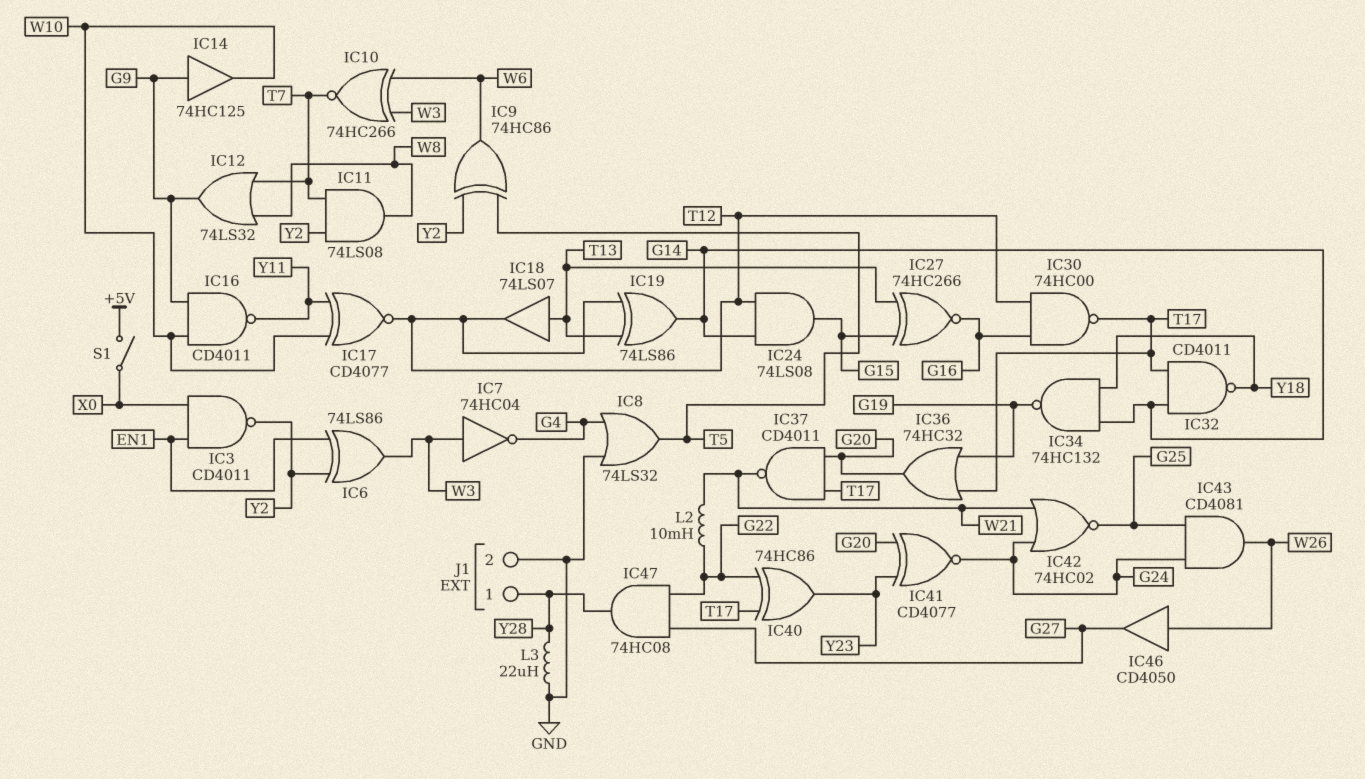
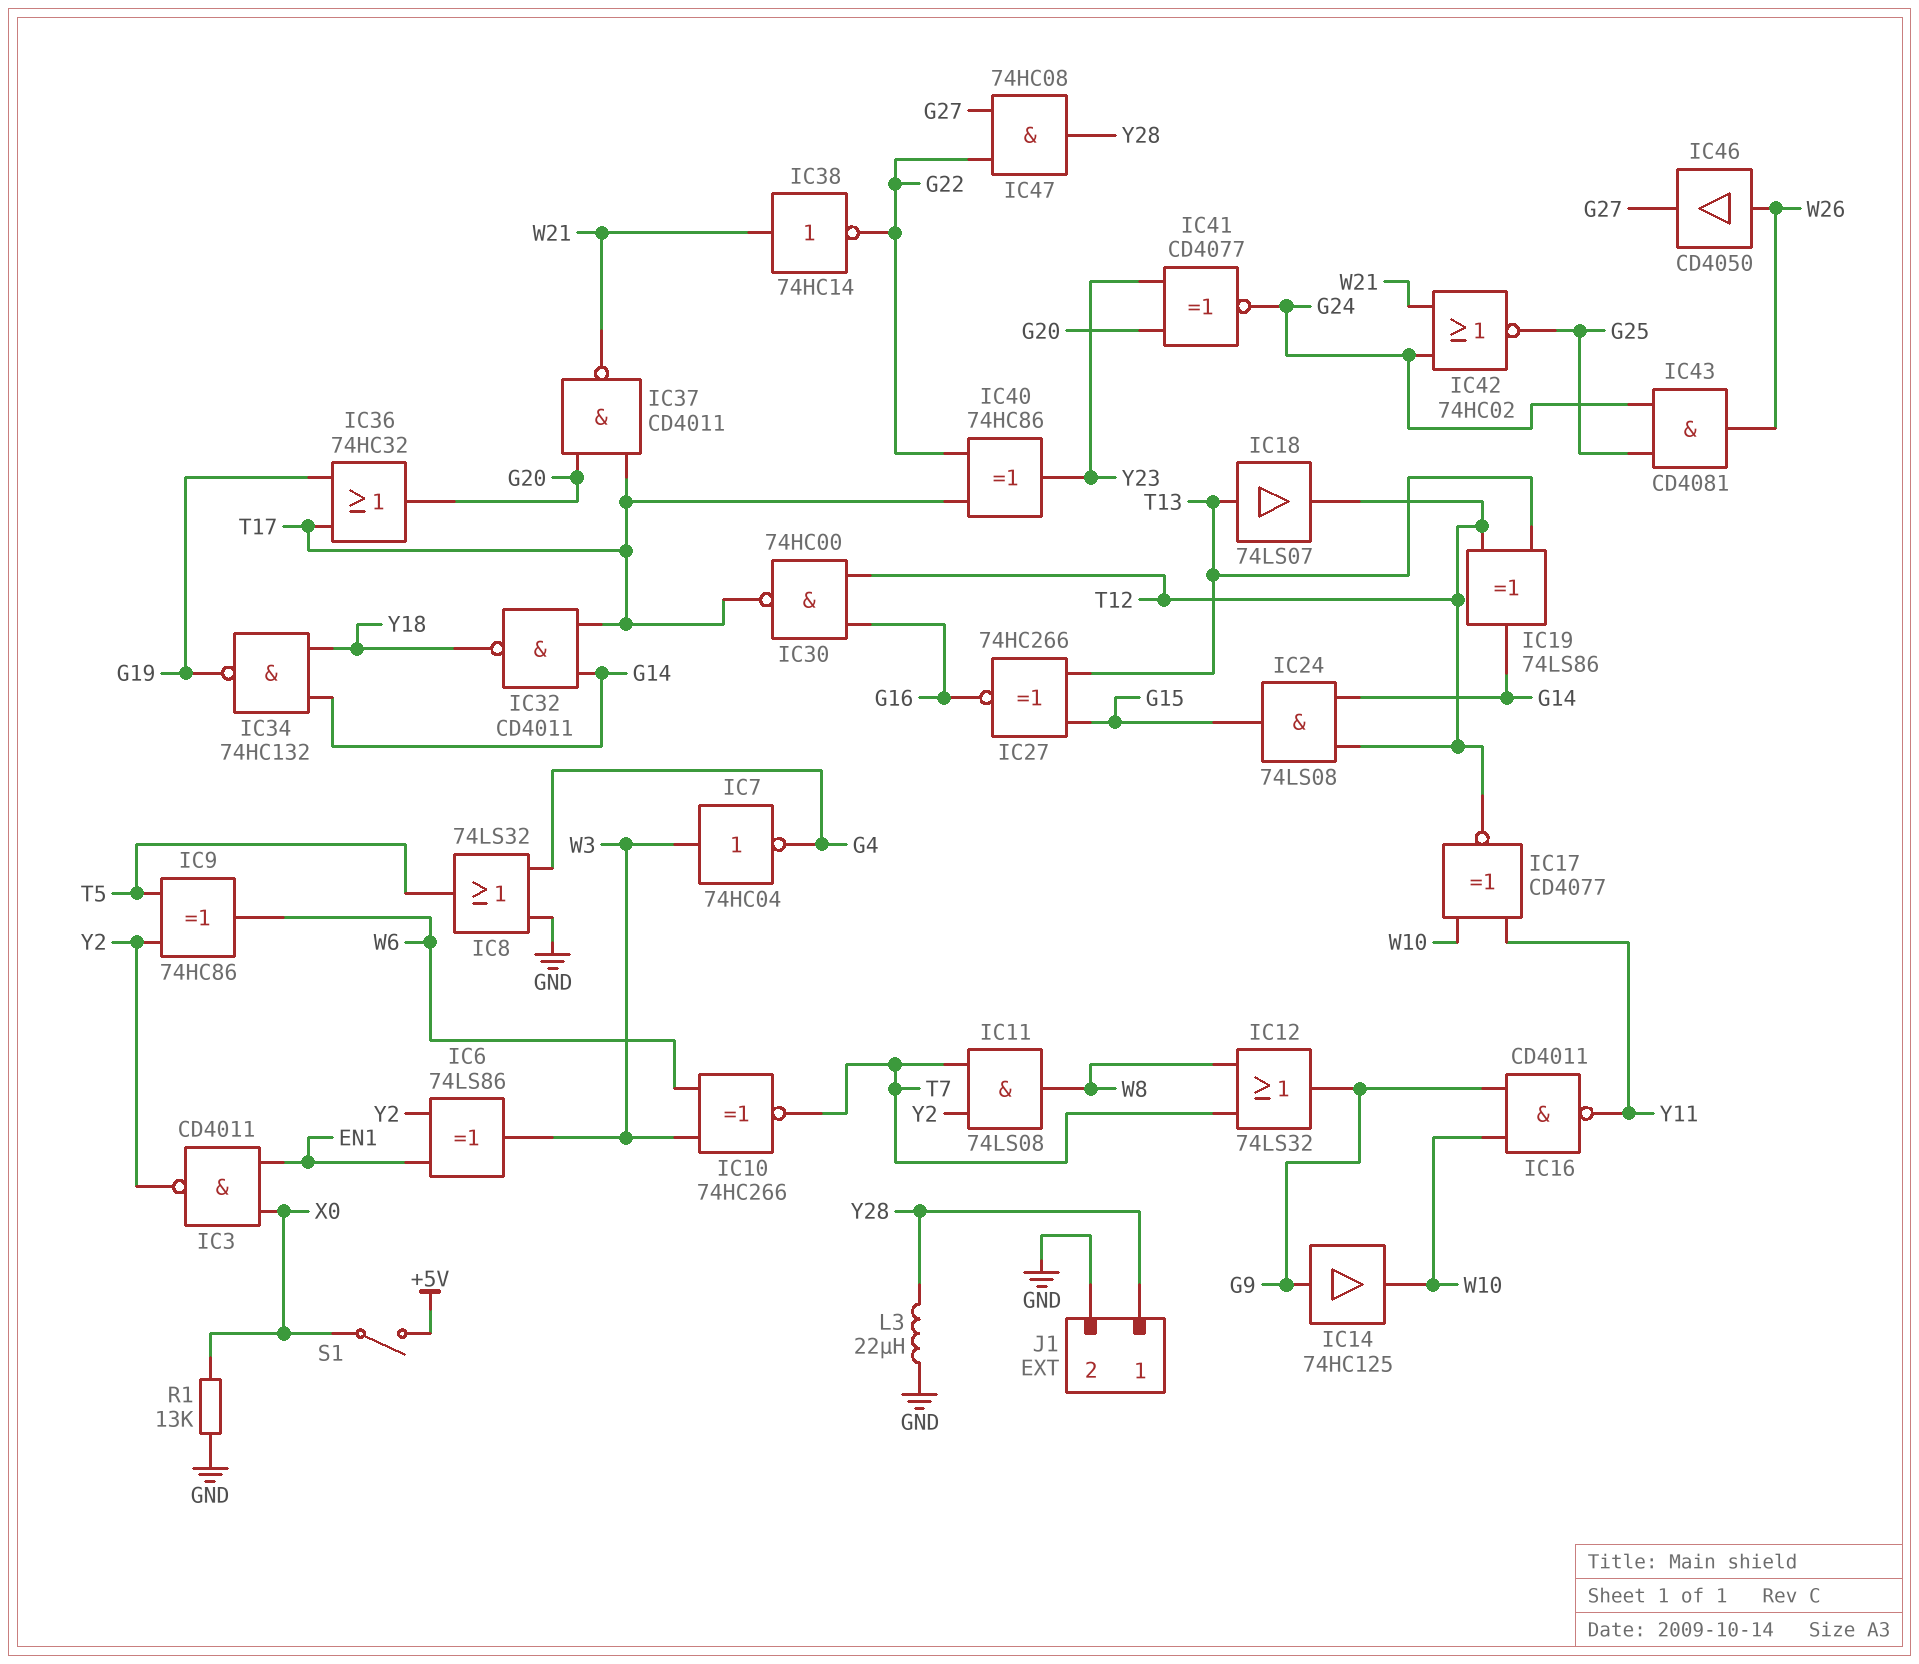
IC38: none -> NOT 74HC14 (in W21, out G22)
L2: 10mH (G22, W21) -> none
R1: none -> 13k (GND, X0)

